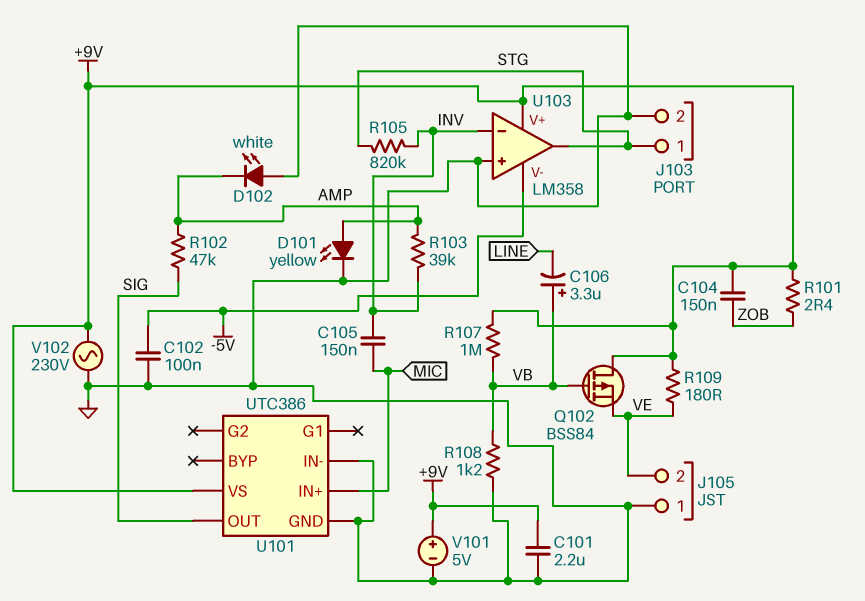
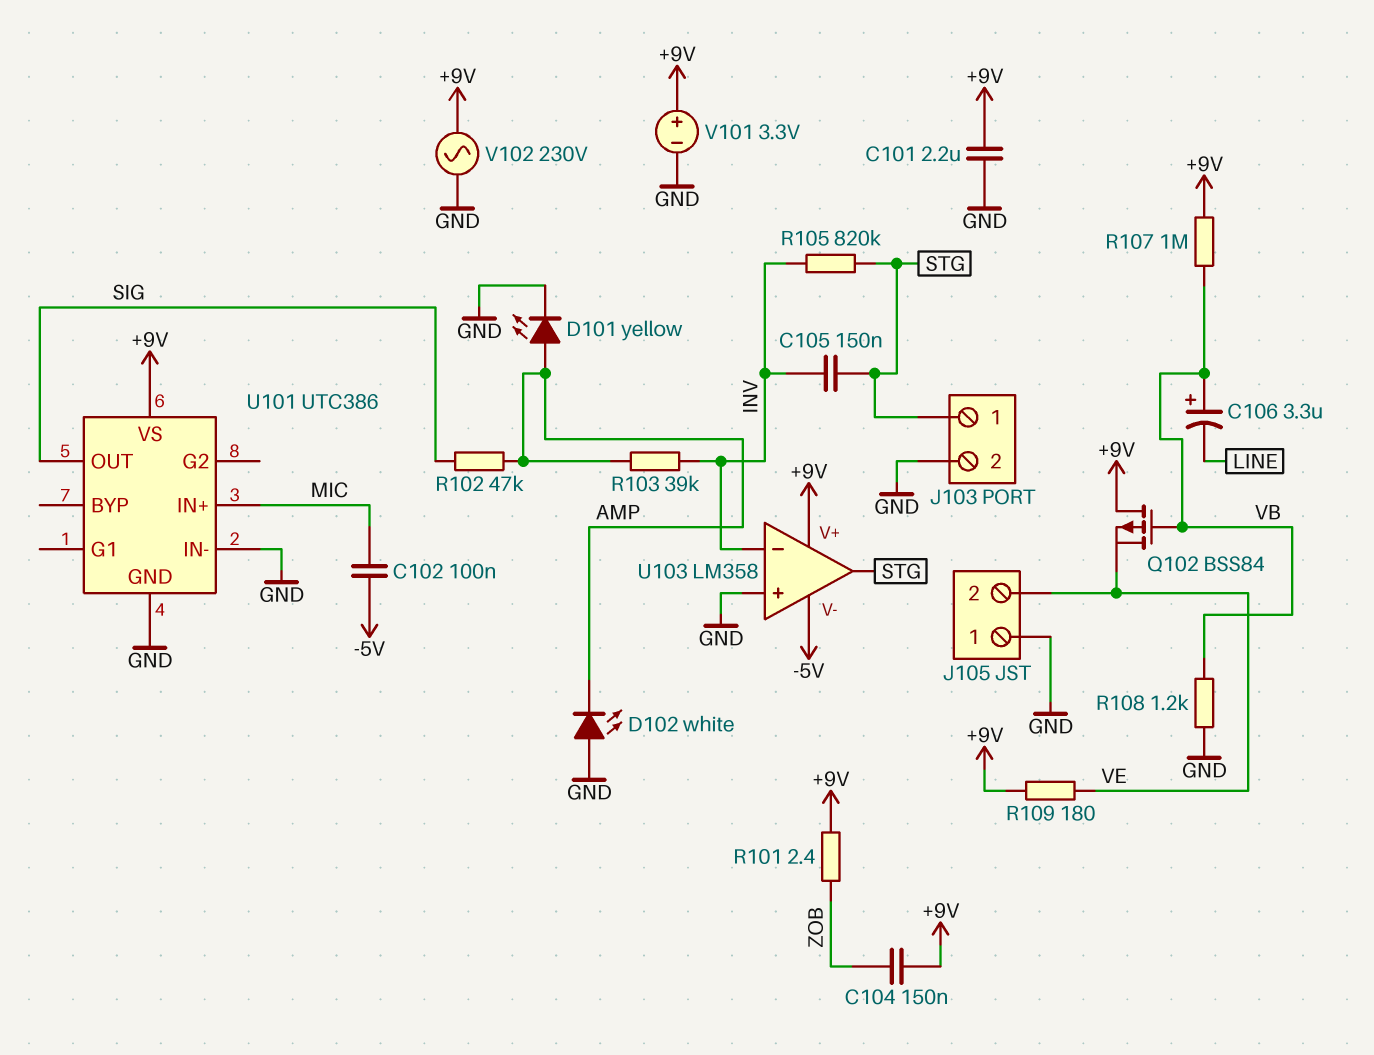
C102: 100nF (-5V, GND) -> 100nF (-5V, MIC)
C105: 150nF (INV, MIC) -> 150nF (INV, STG)
V101: 5V (plus +9V, minus GND) -> 3.3V (plus +9V, minus GND)

